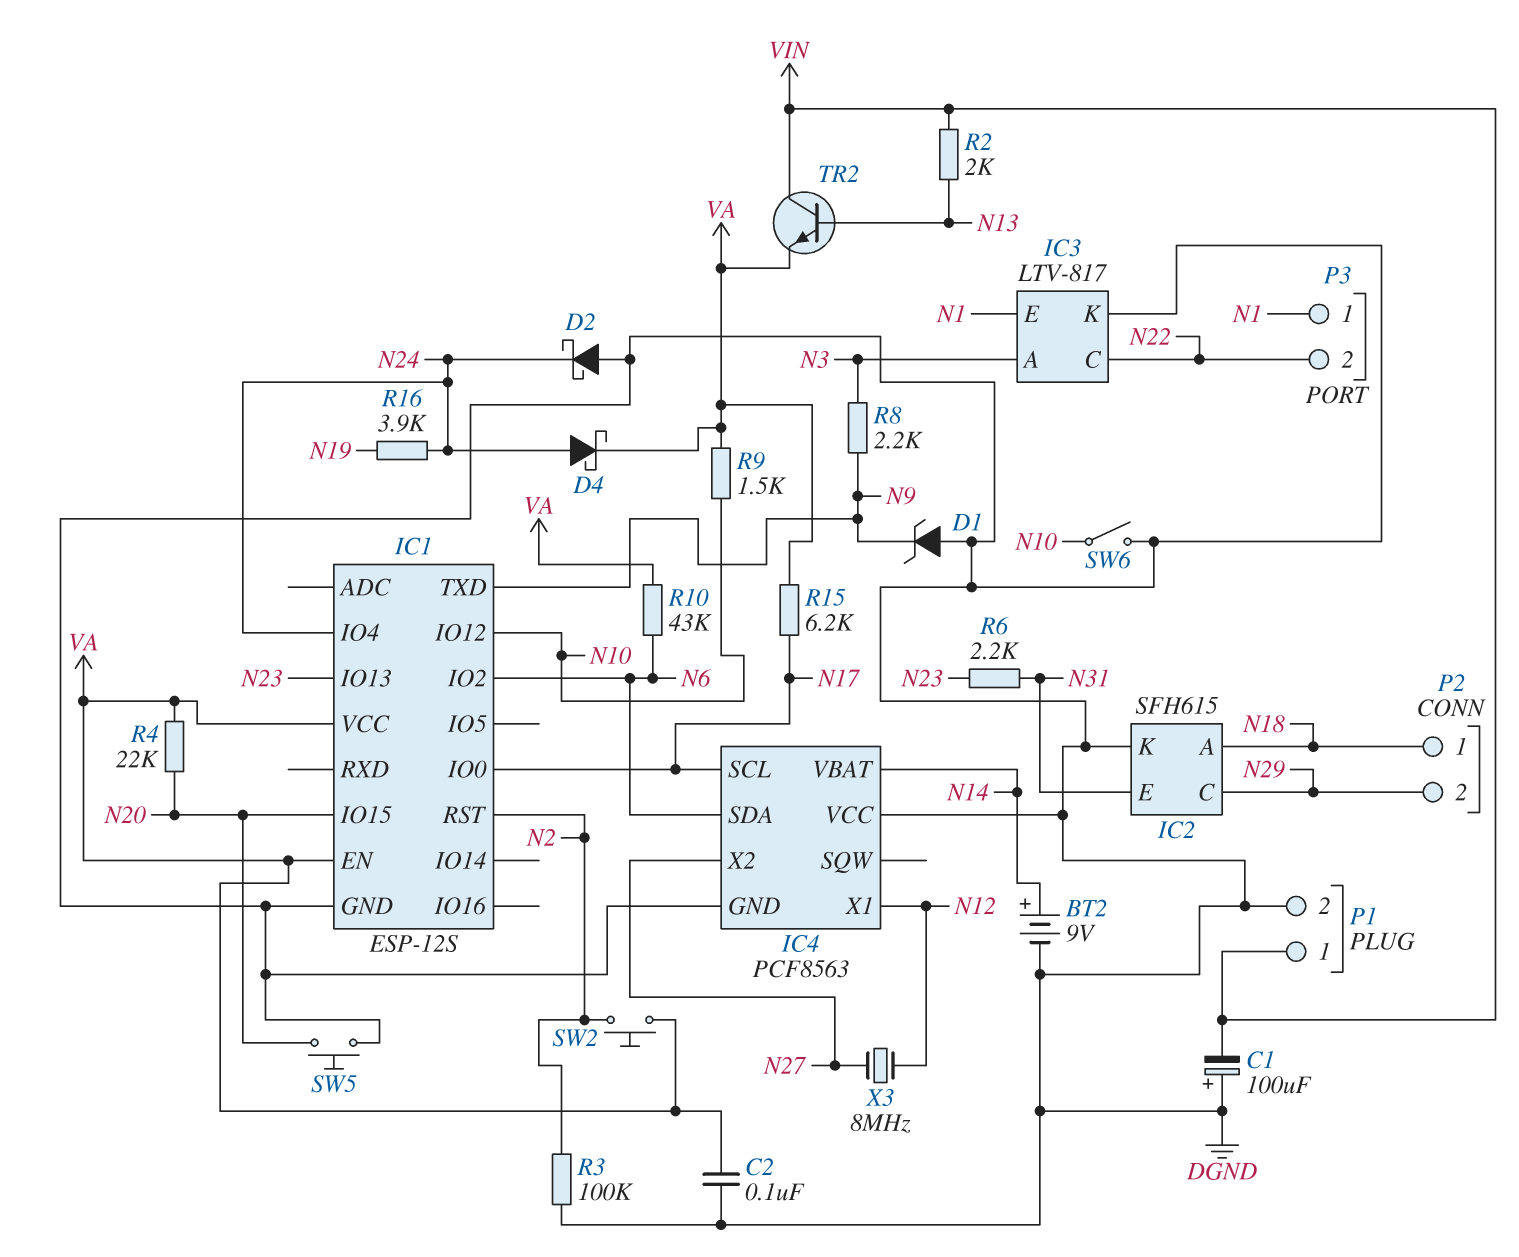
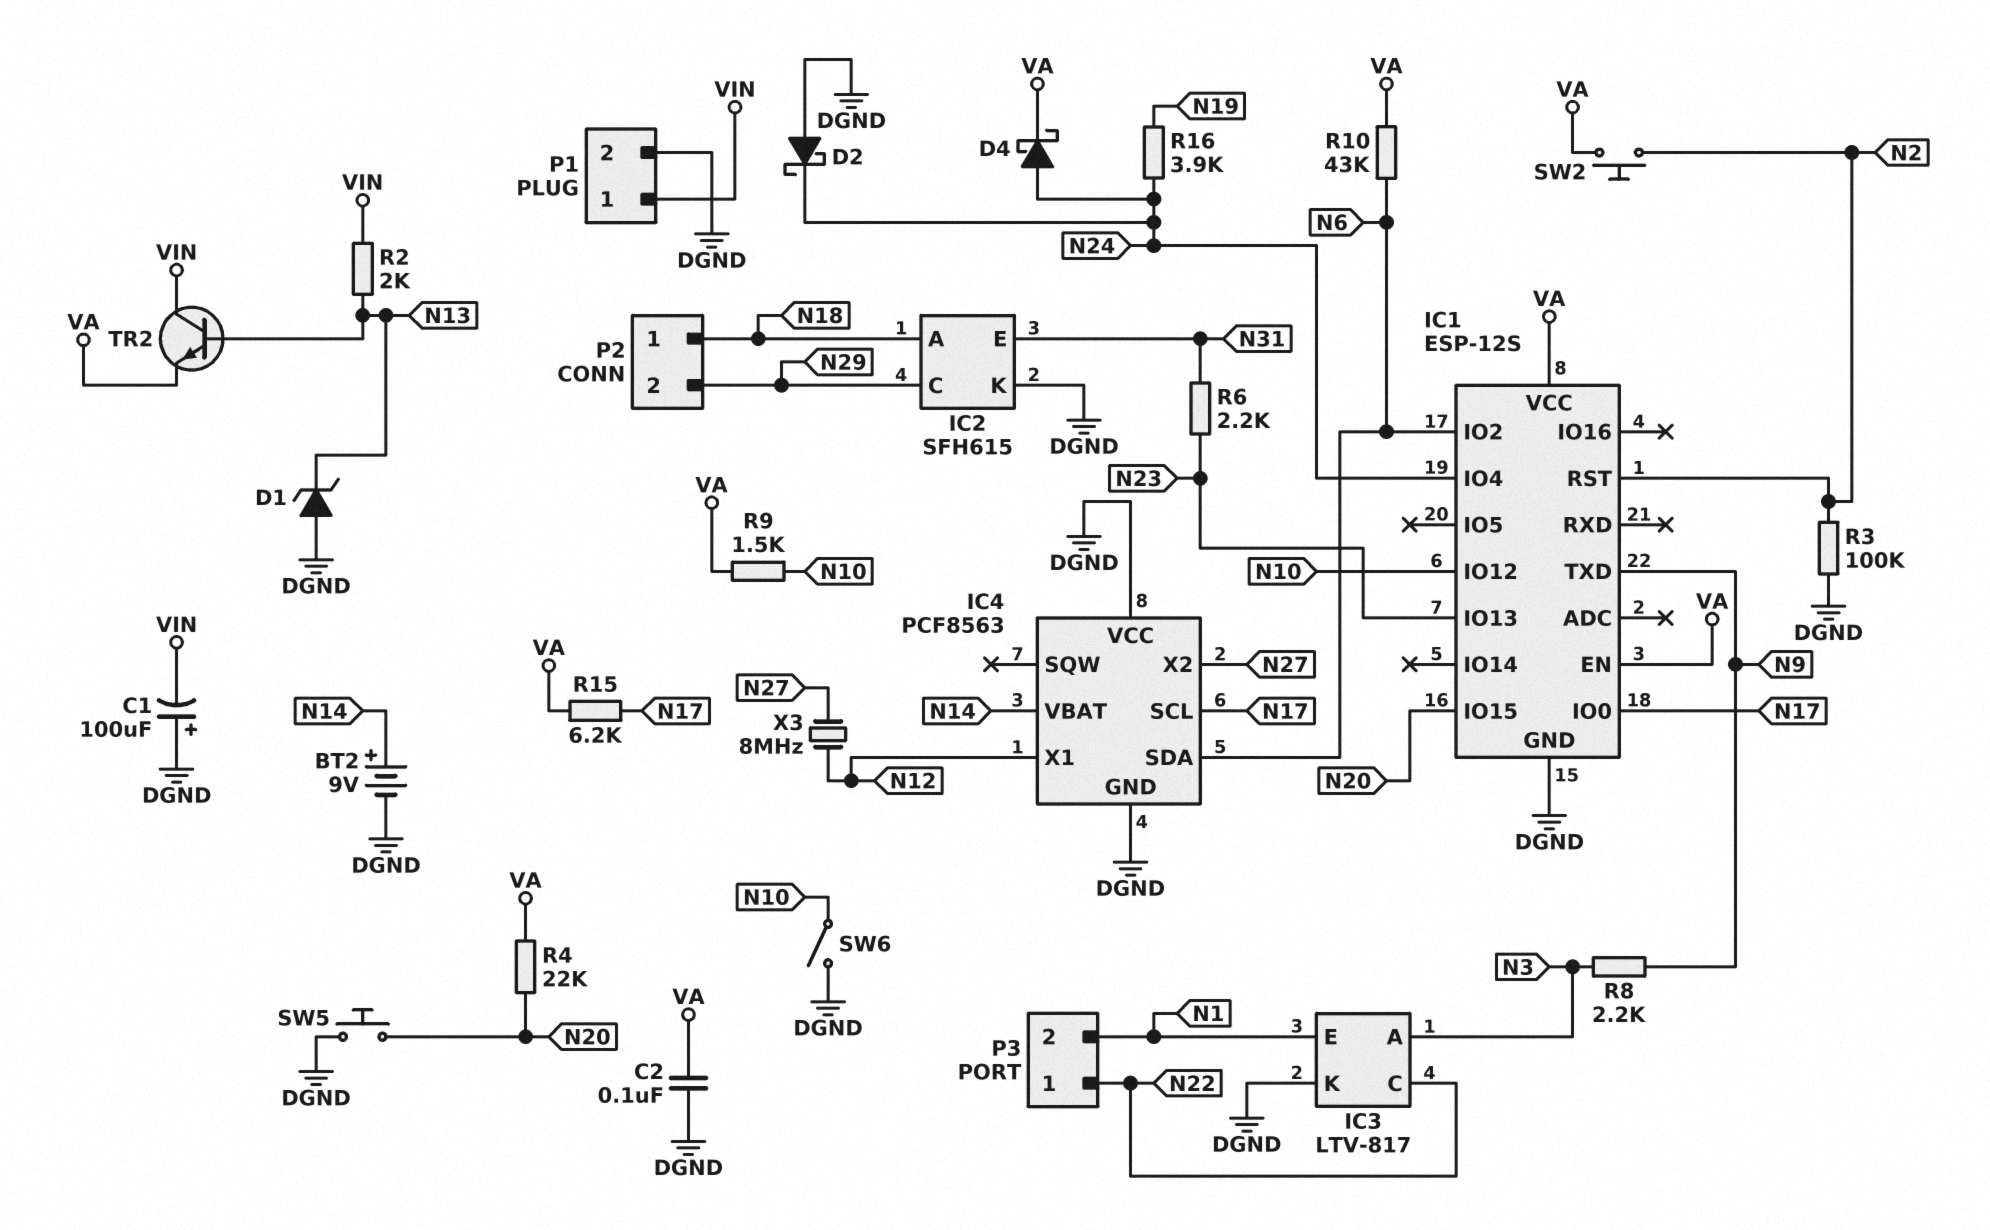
D1: zener (A DGND, K N9) -> zener (A DGND, K N13)
P3 pin 1: N1 -> N22
P3 pin 2: N22 -> N1

